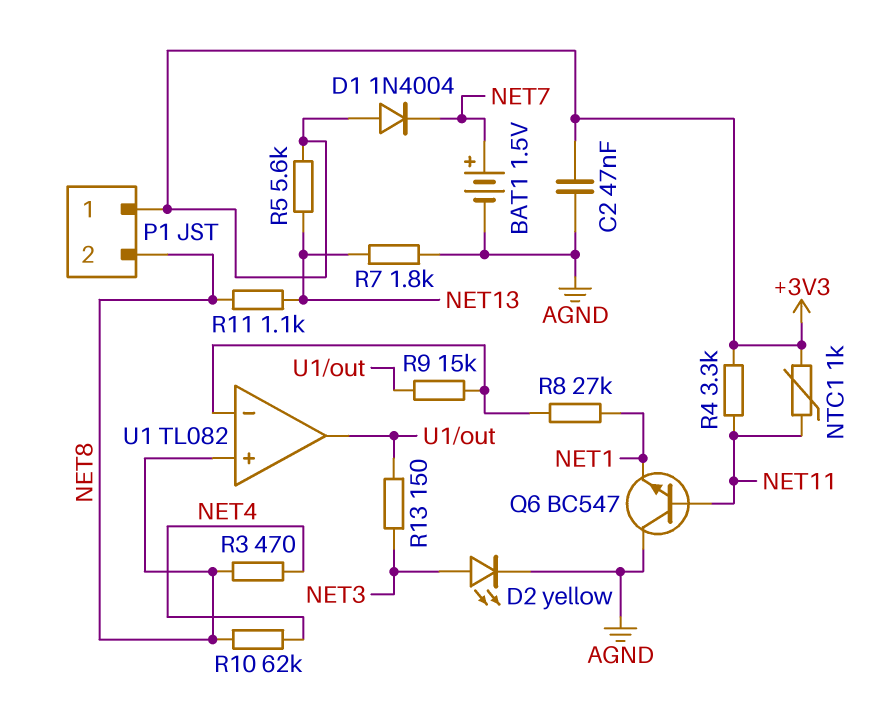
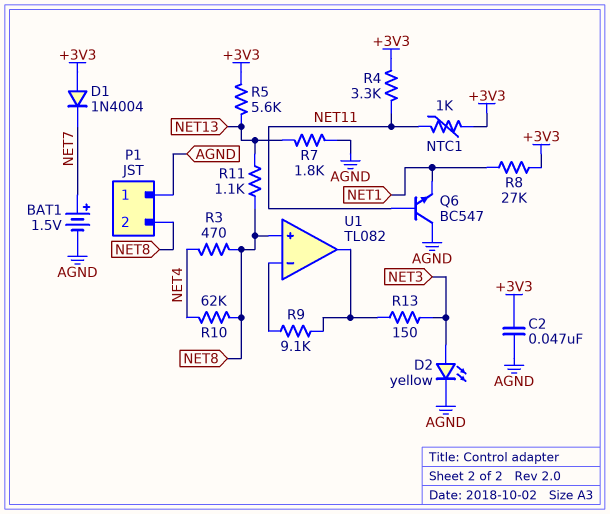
P1 pin 1: +3V3 -> AGND
R8: 27k (NET1, U1/in-) -> 27k (+3V3, NET1)
R9: 15k (U1/in-, U1/out) -> 9.1k (U1/in-, U1/out)

